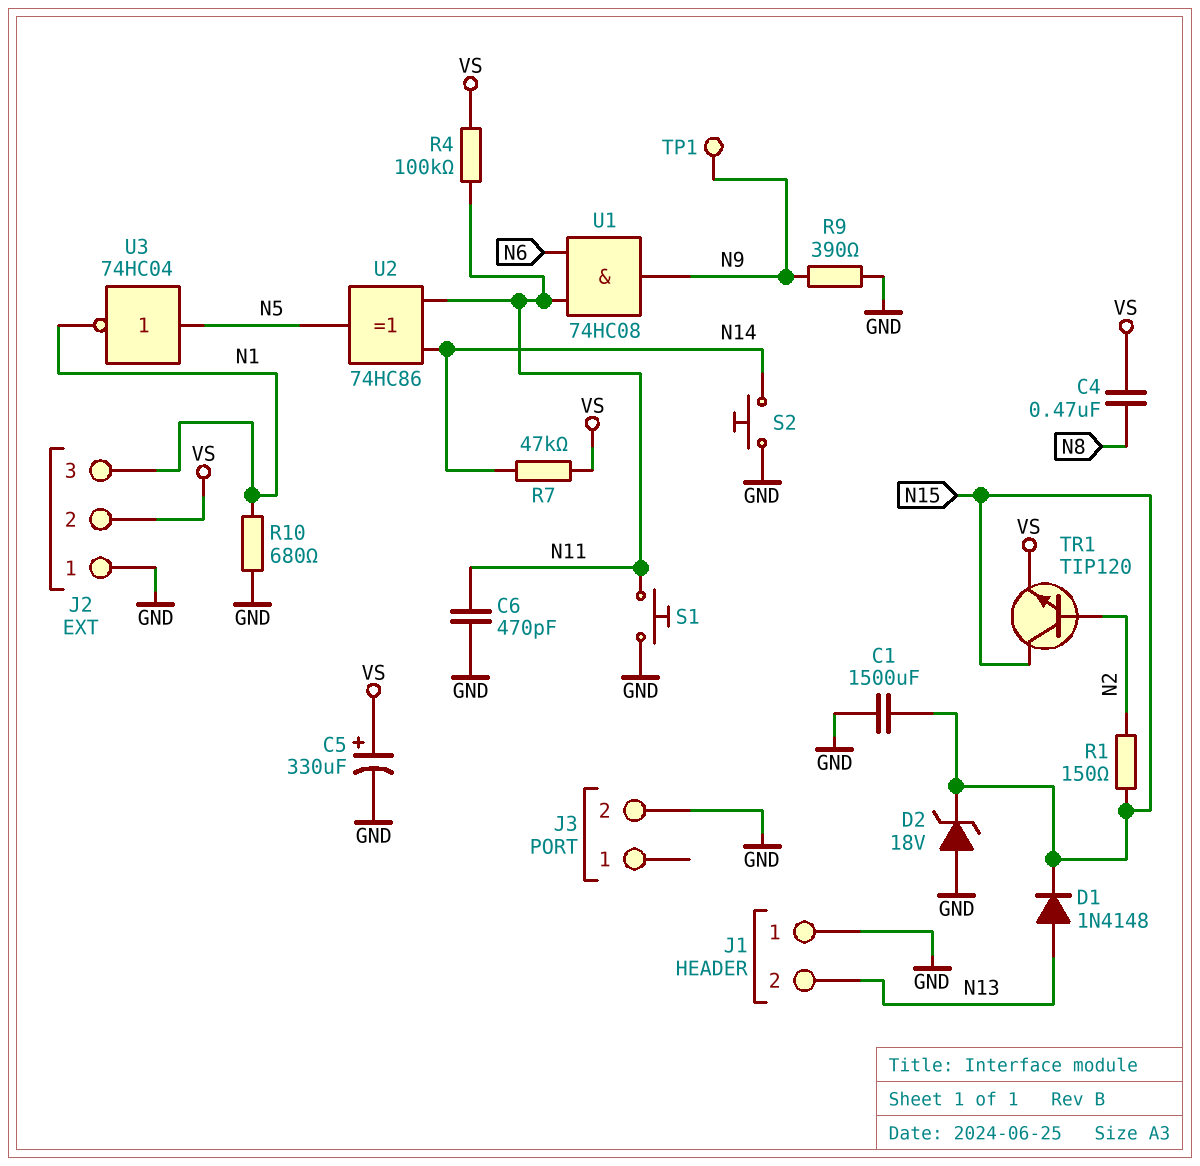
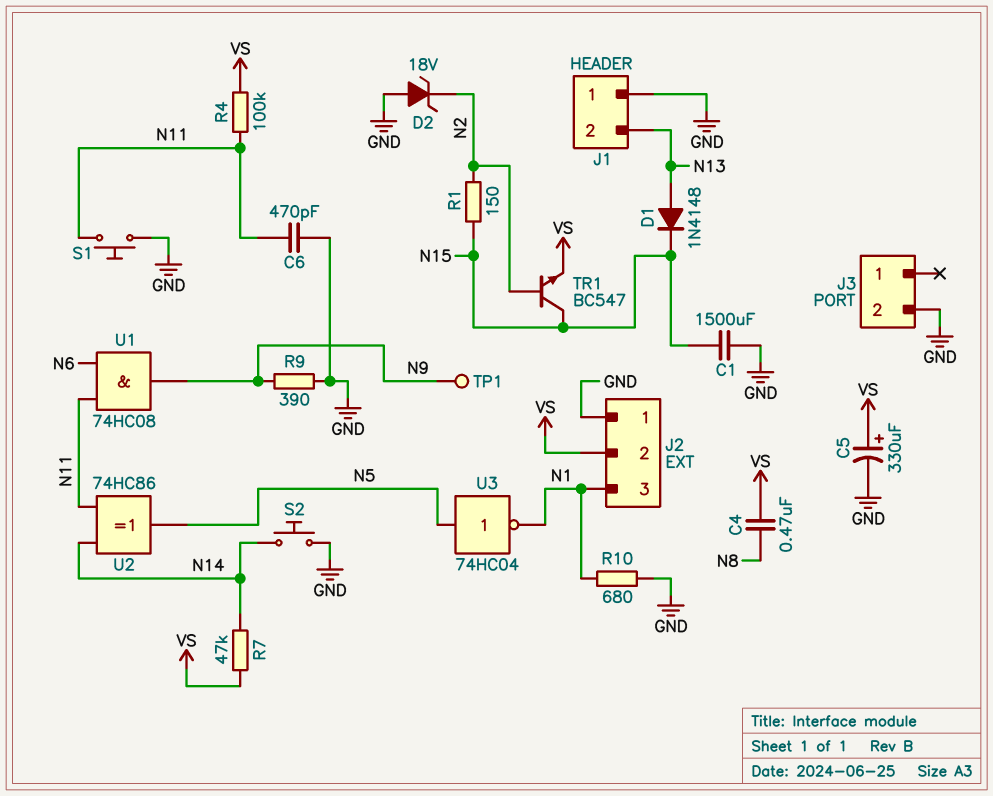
D2: zener 18V (A GND, K N15) -> zener 18V (A GND, K N2)
TR1: NPN TIP120 (B N2, C N15, E VS) -> NPN BC547 (B N2, C N15, E VS)

